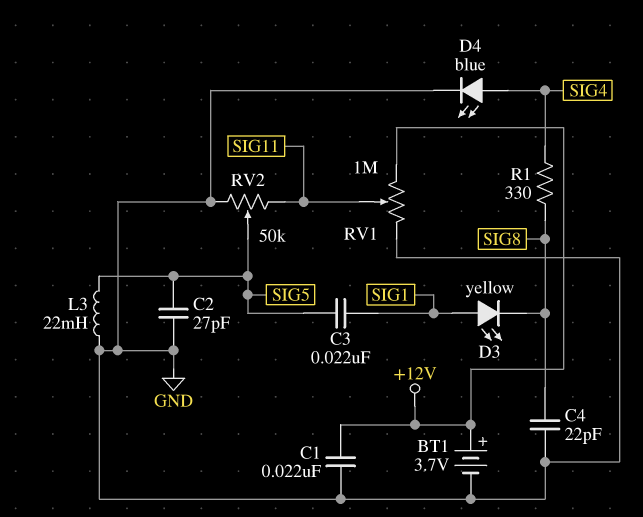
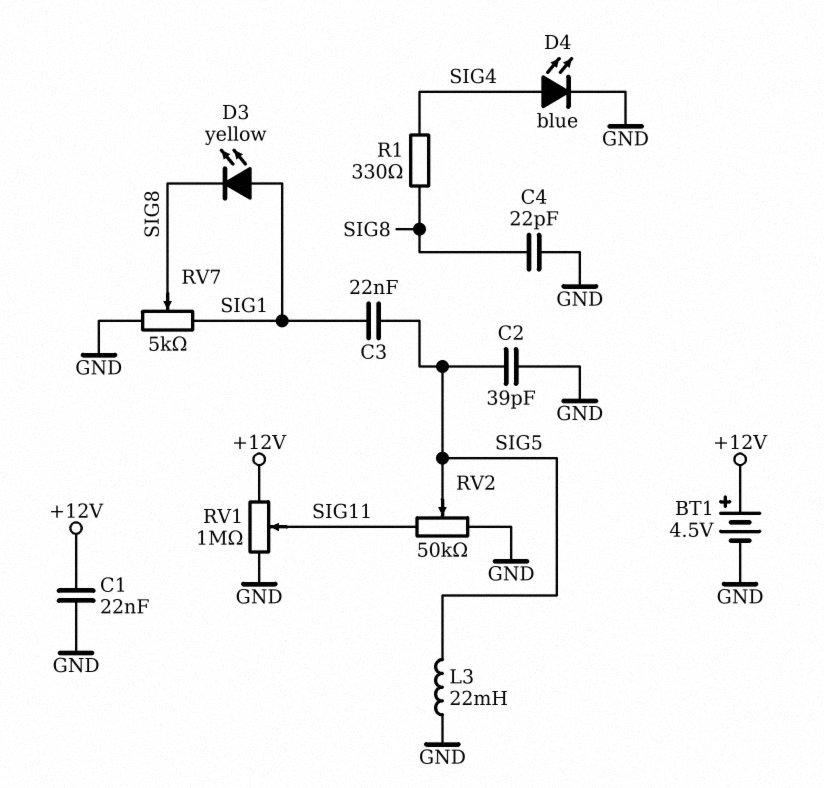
BT1: 3.7V (plus +12V, minus GND) -> 4.5V (plus +12V, minus GND)
C2: 27pF (GND, SIG5) -> 39pF (GND, SIG5)
RV7: none -> 5k (GND, SIG1, wiper SIG8)

